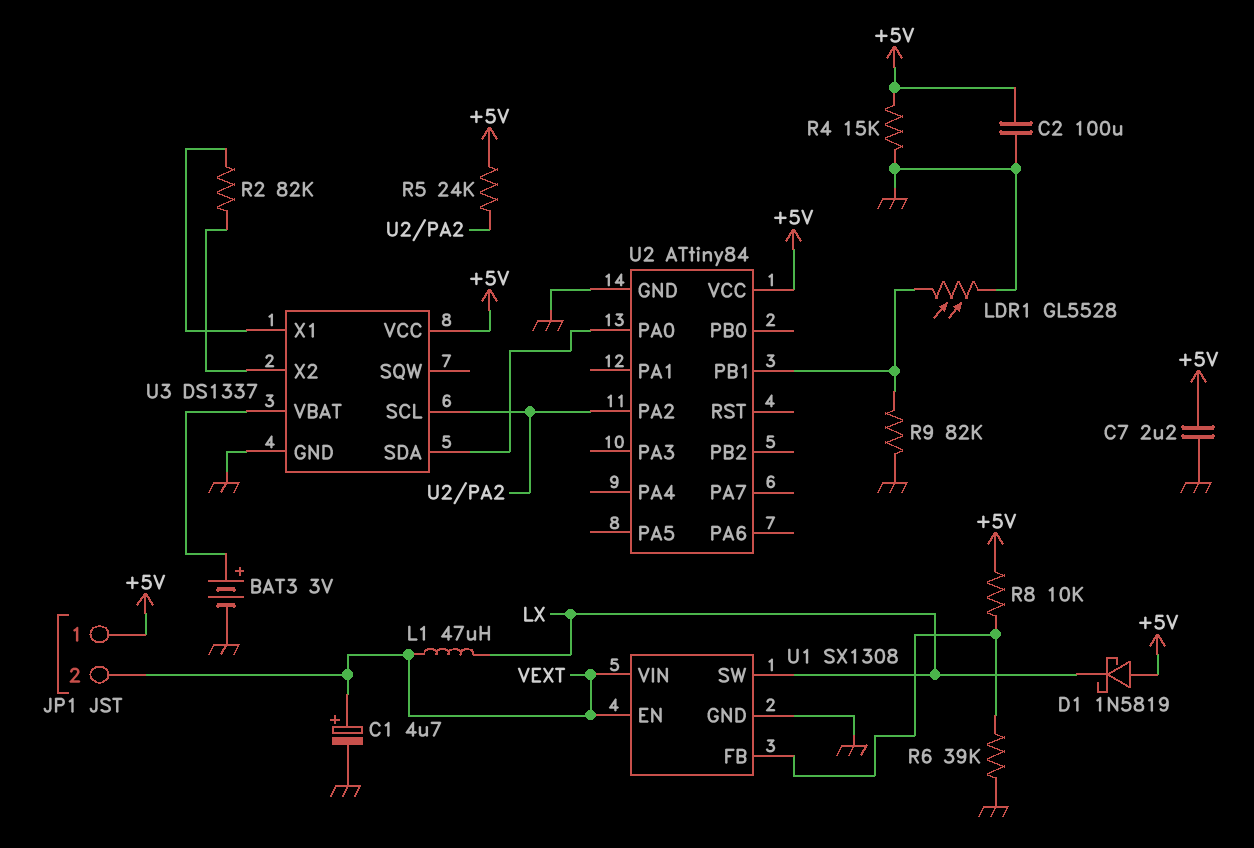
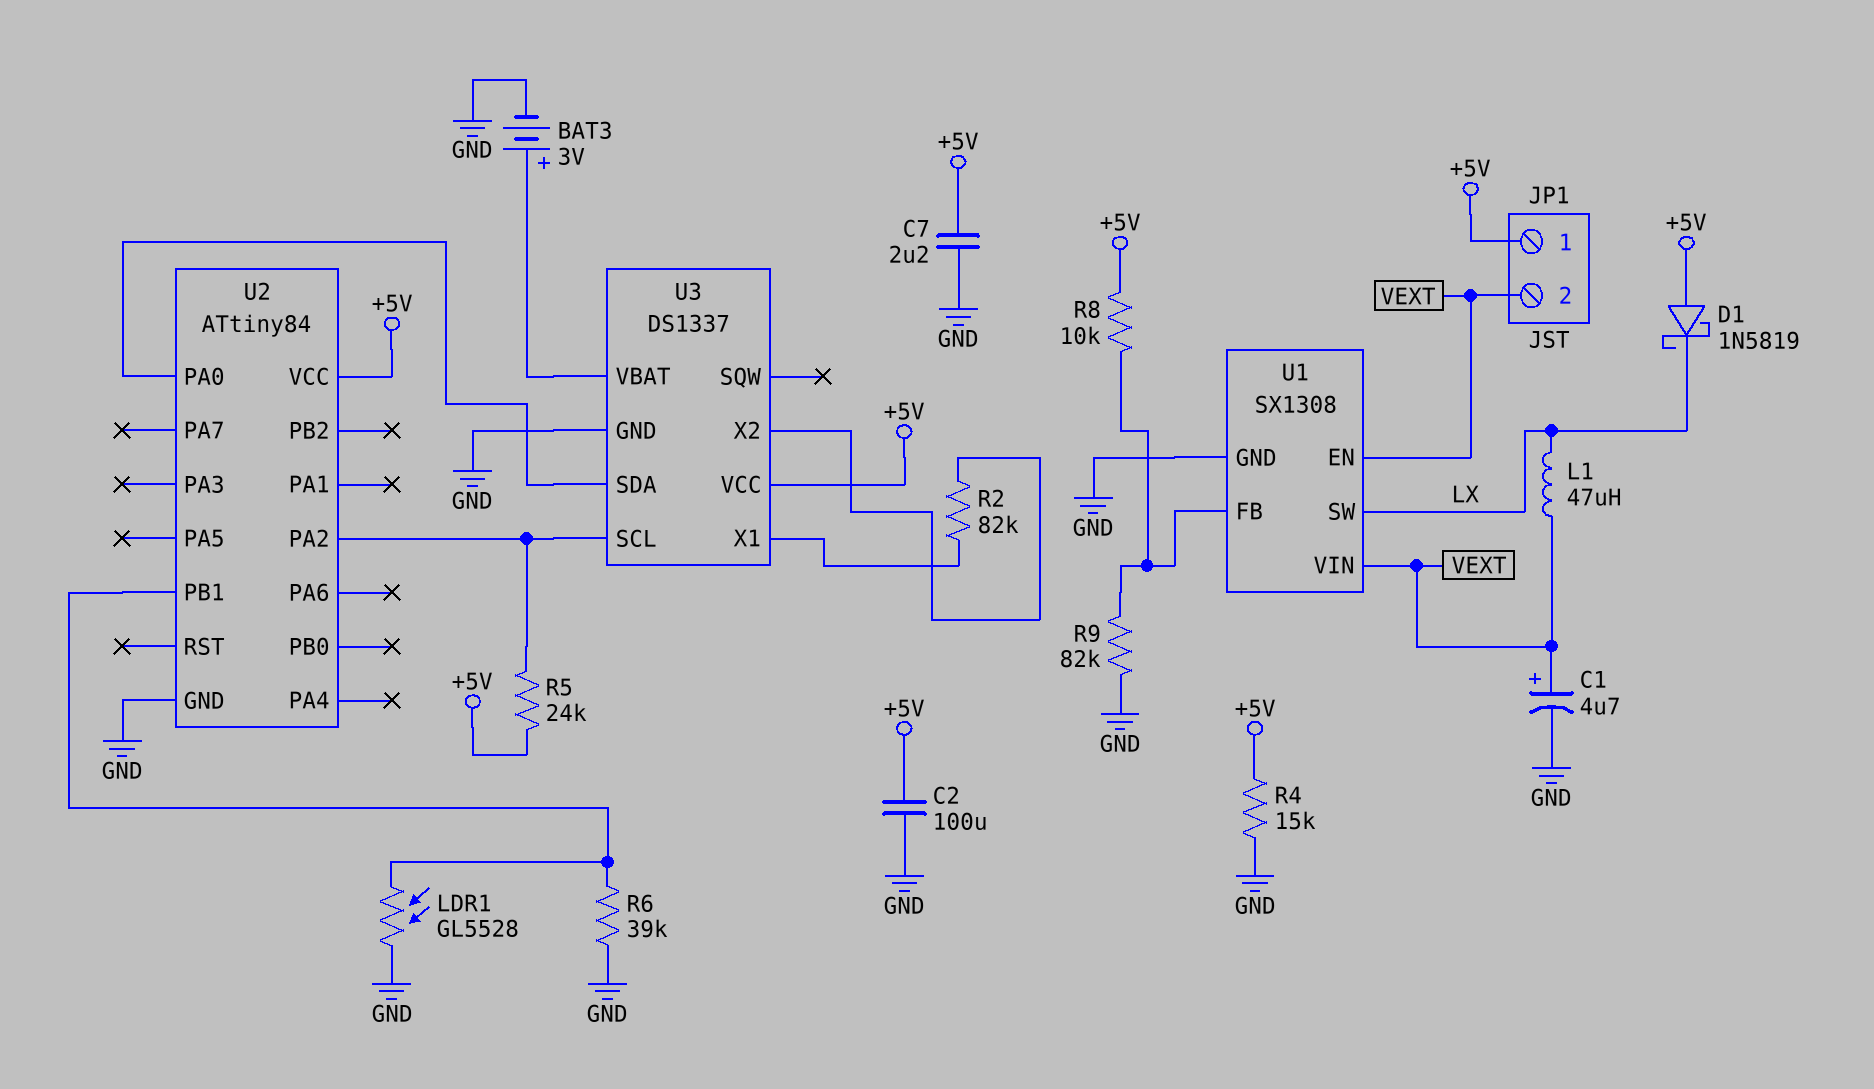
R6: 39k (GND, U1/FB) -> 39k (GND, U2/PB1)
R9: 82k (GND, U2/PB1) -> 82k (GND, U1/FB)

